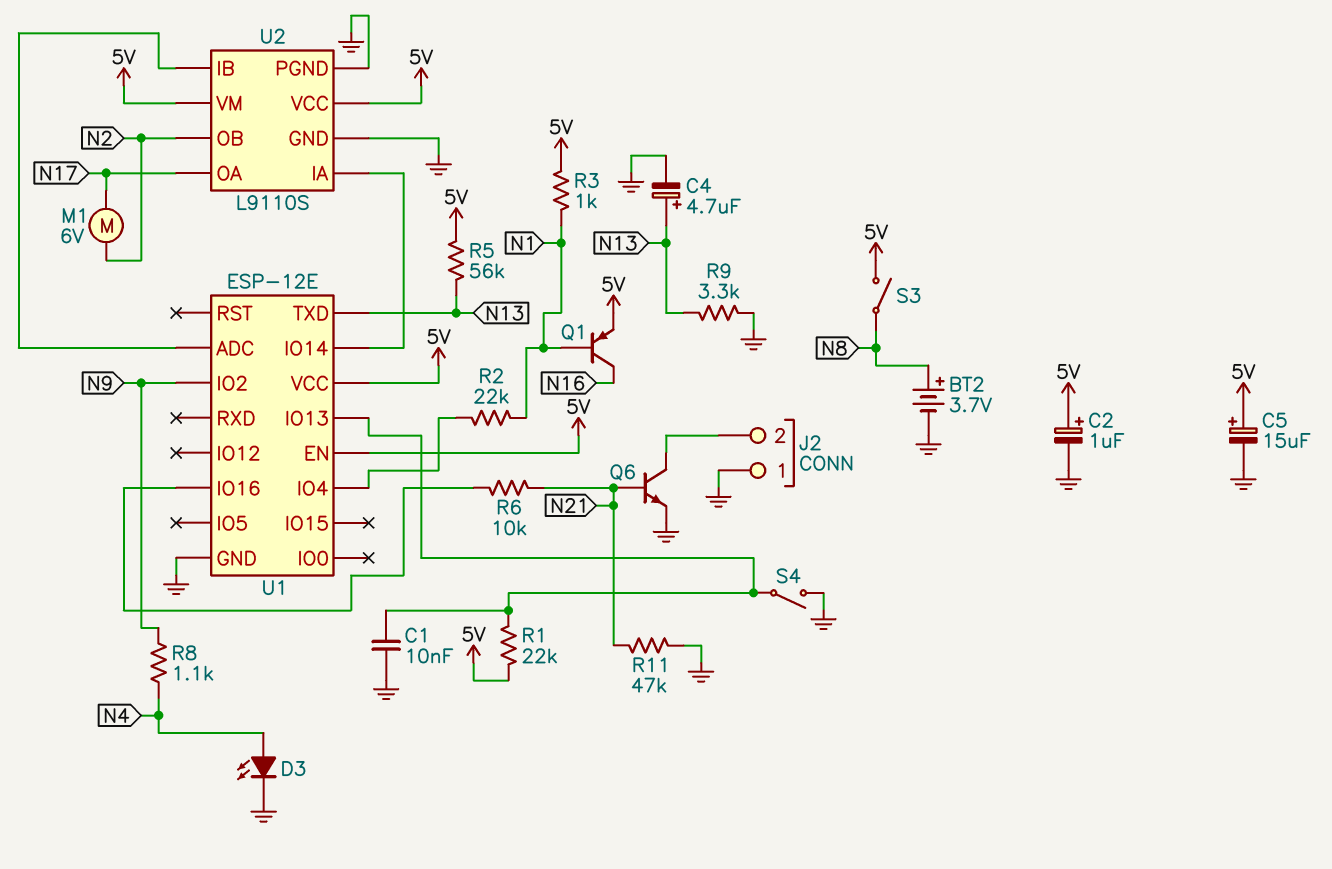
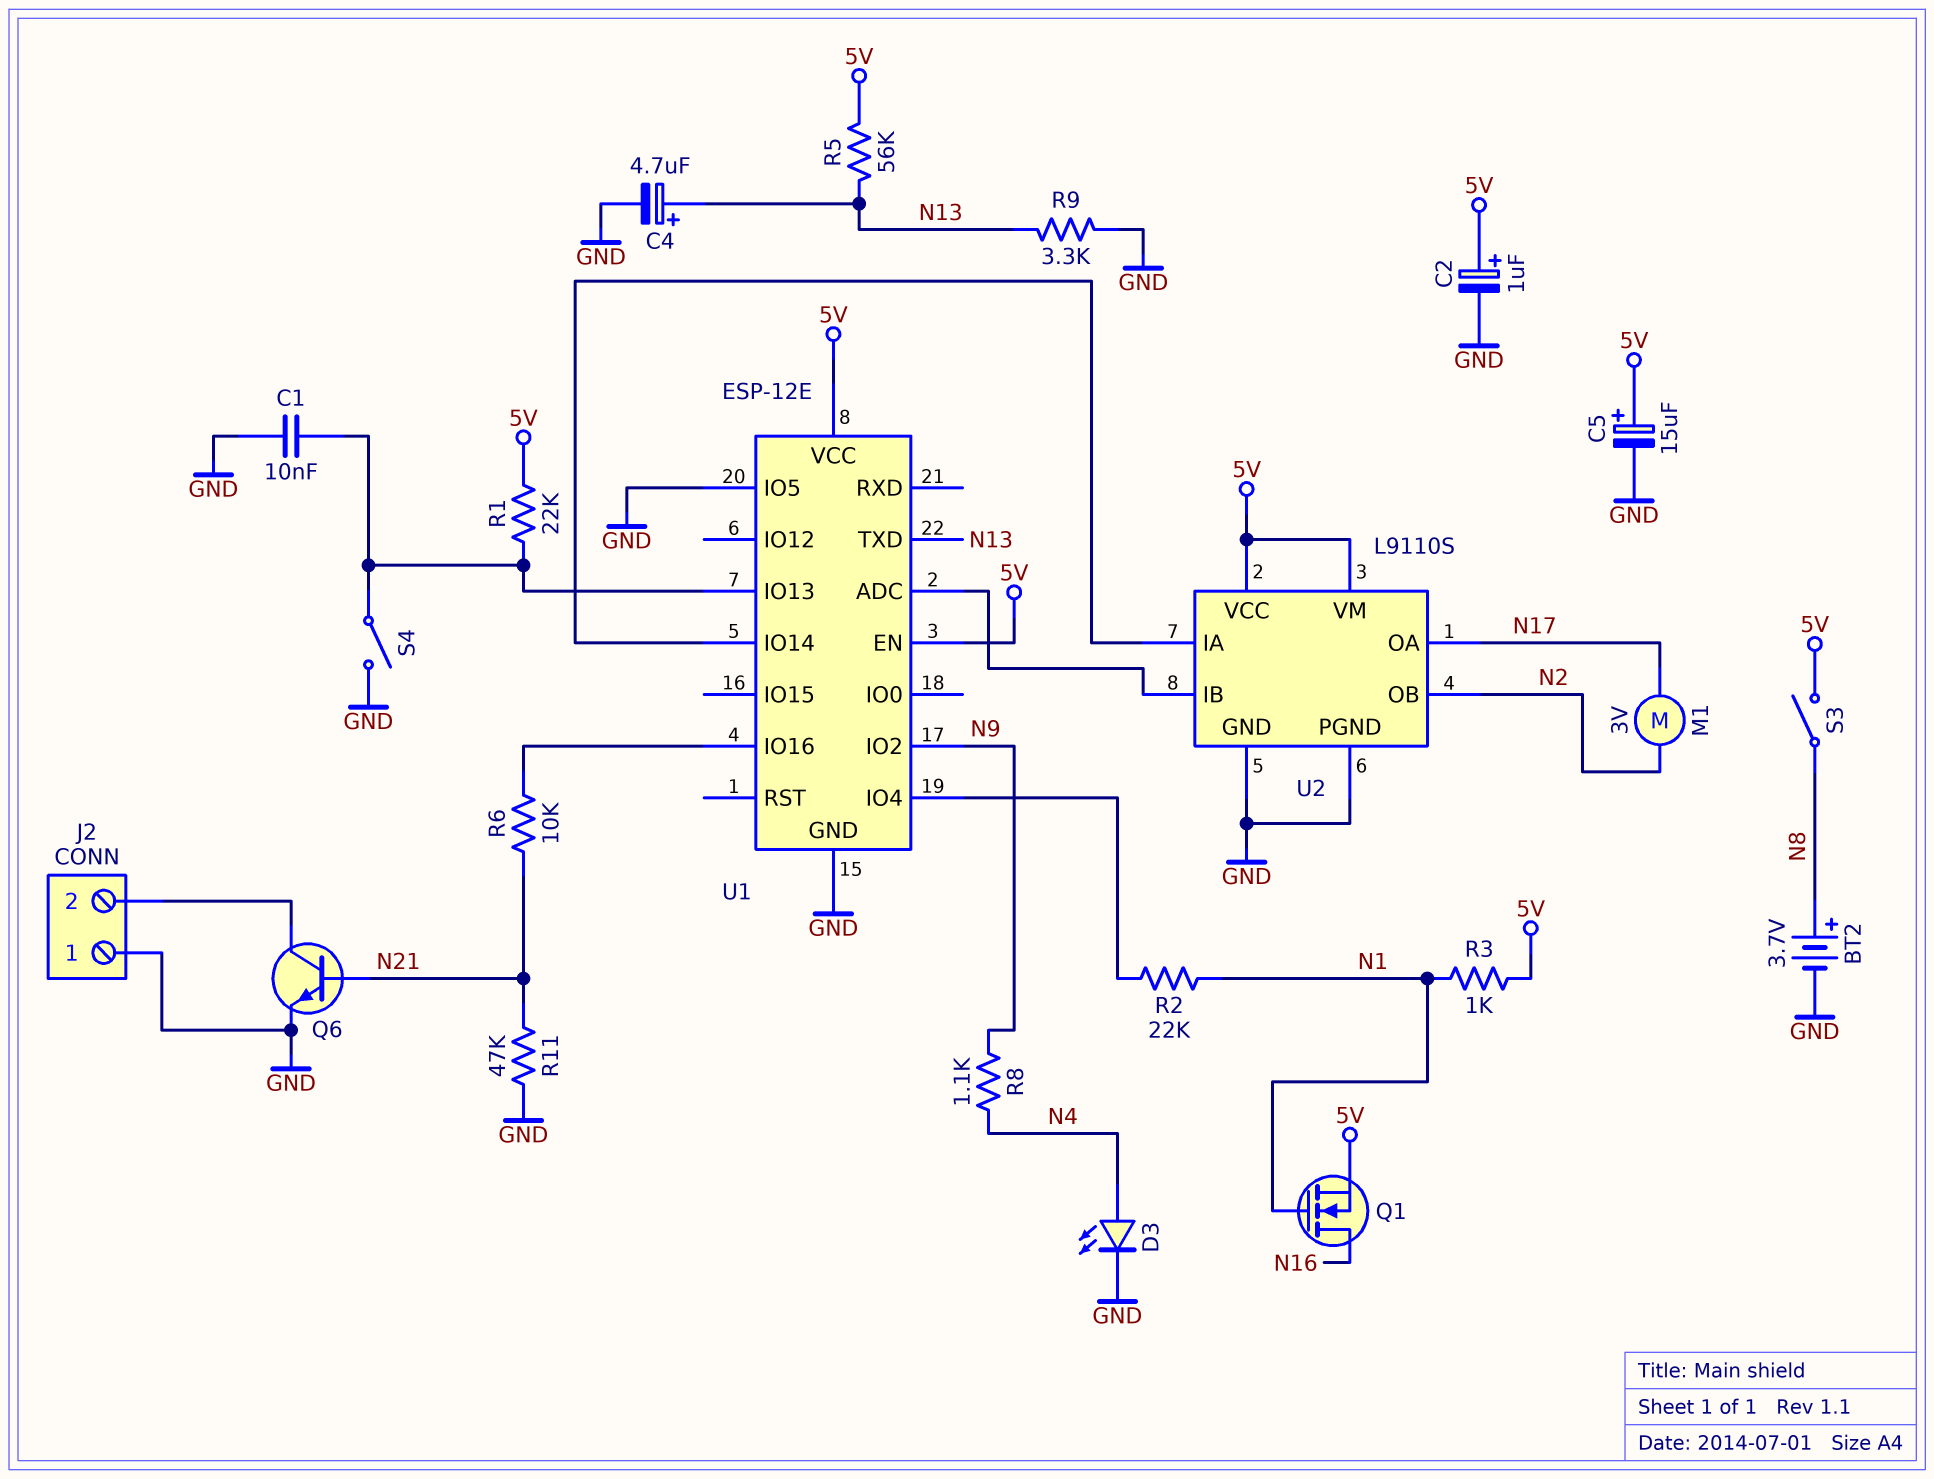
M1: motor 6V (N2, N17) -> motor 3V (N2, N17)
Q1: PNP (B N1, C N16, E 5V) -> NMOS (G N1, D N16, S 5V)
U1 pin IO5: none -> GND

